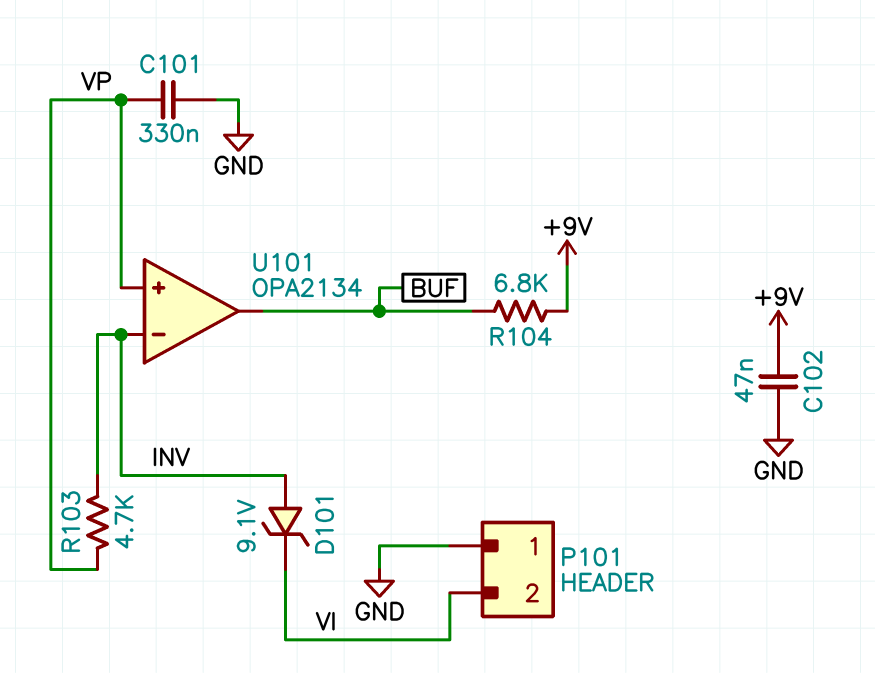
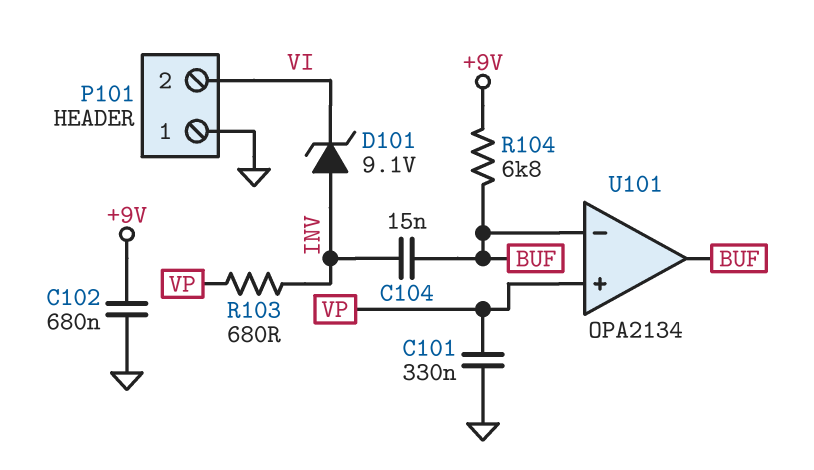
C102: 47nF (+9V, GND) -> 680nF (+9V, GND)
C104: none -> 15nF (BUF, INV)
R103: 4.7k (INV, VP) -> 680 (INV, VP)
U101 pin in-: INV -> BUF

